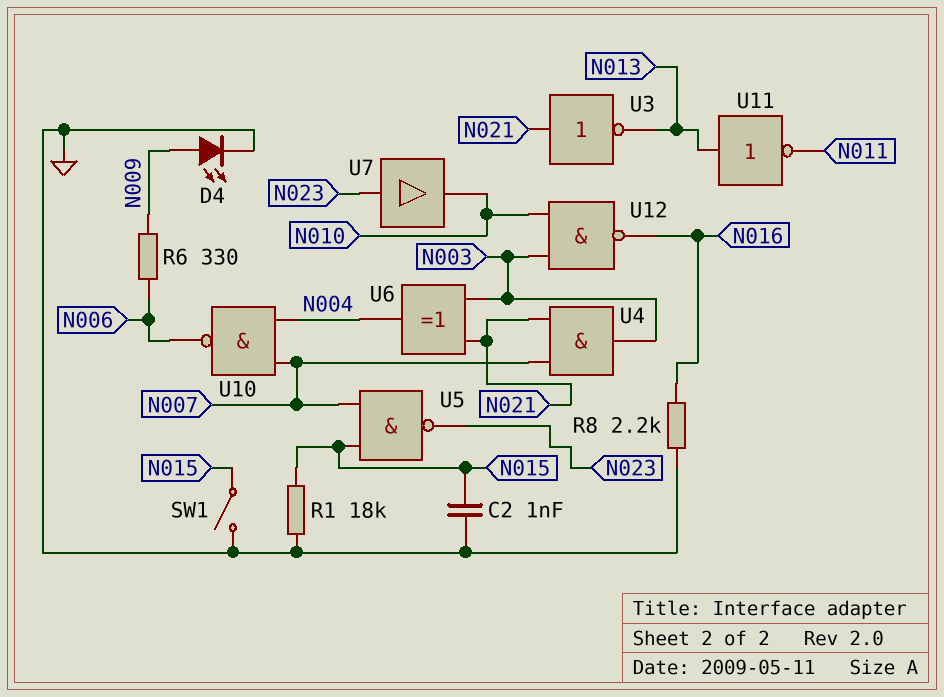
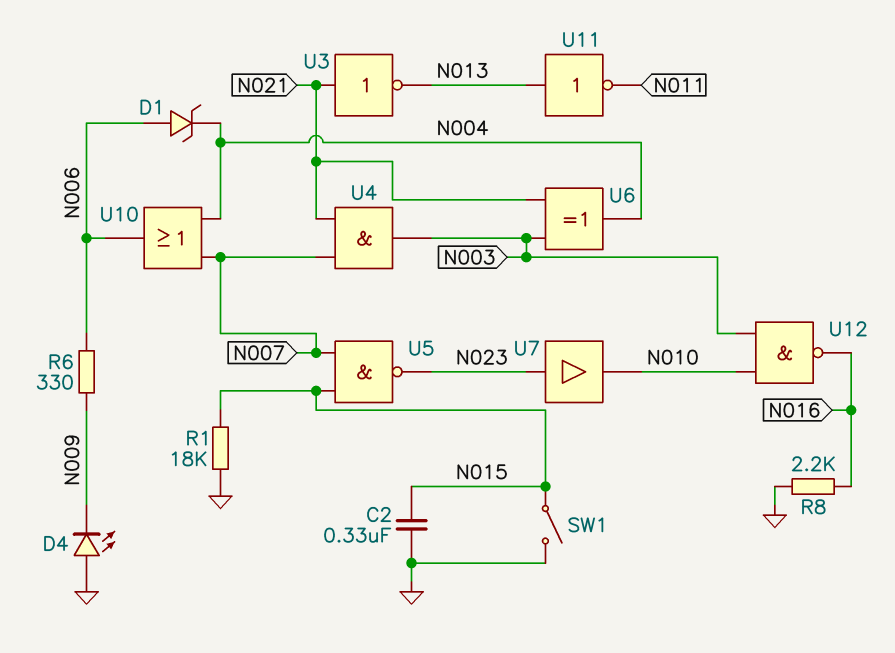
C2: 1nF (GND, N015) -> 330nF (GND, N015)
D1: none -> zener (A N006, K N004)
D4: LED (A N009, K GND) -> LED (A GND, K N009)
U10: NAND (in N004, in N007, out N006) -> OR (in N004, in N007, out N006)

